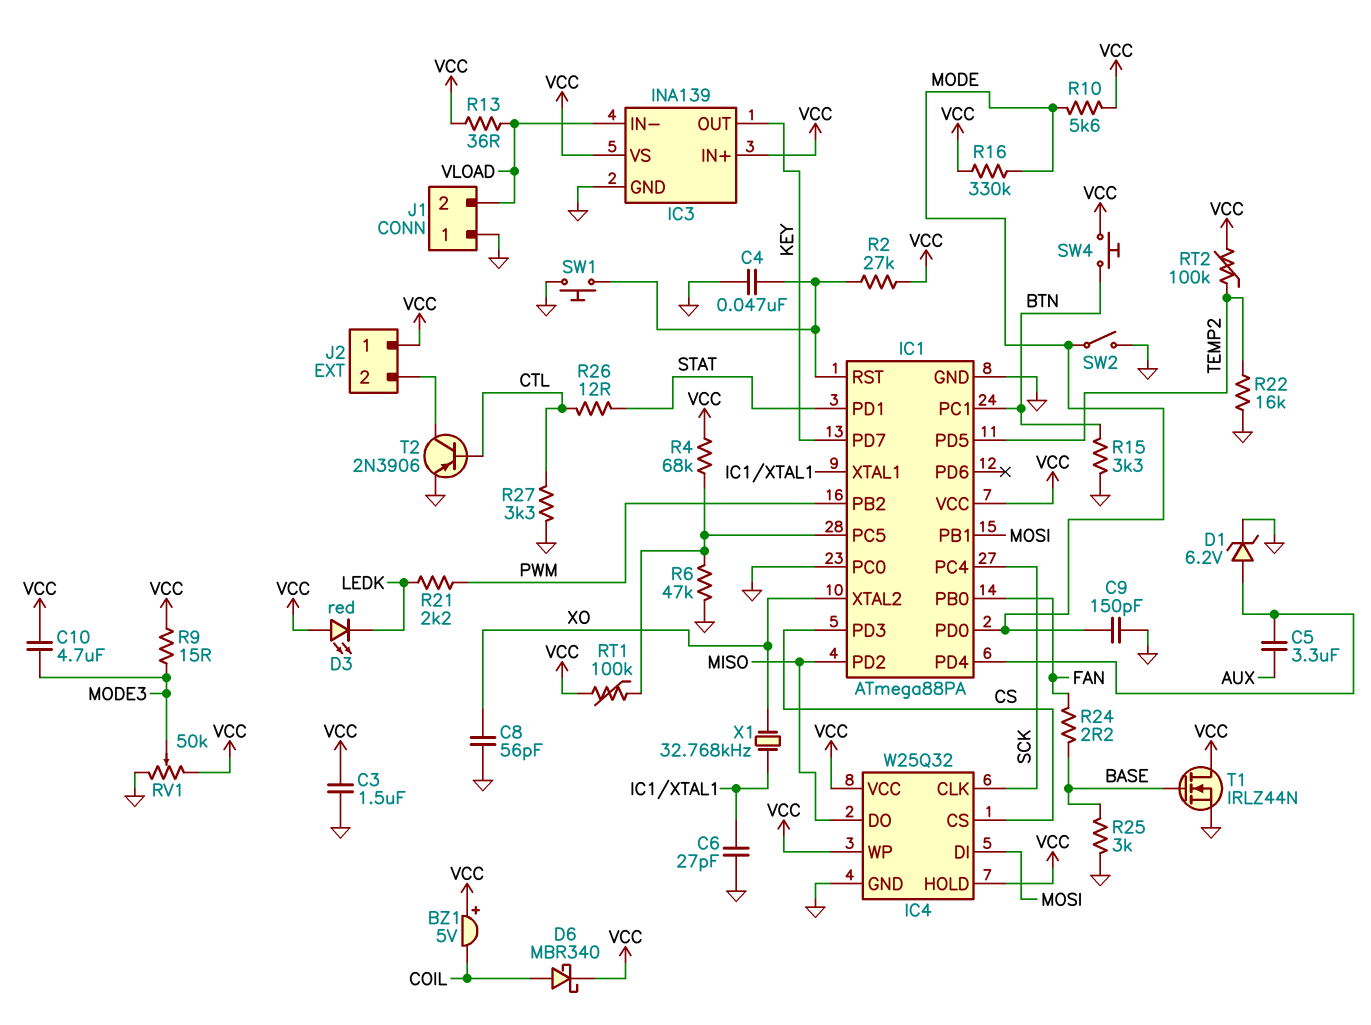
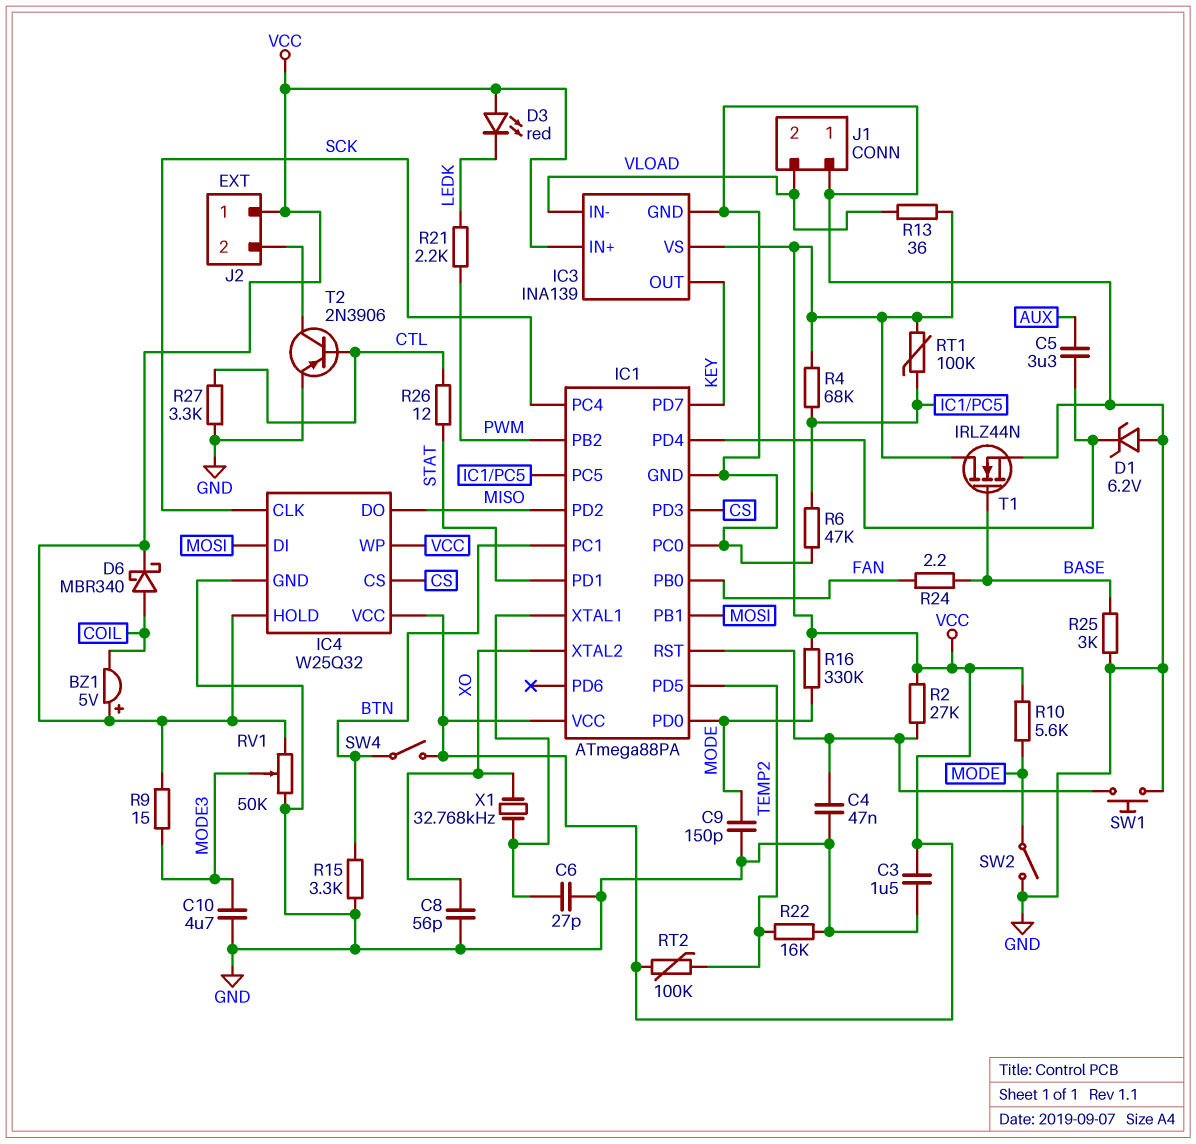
C10: 4.7uF (MODE3, VCC) -> 4.7uF (GND, MODE3)
D1: zener 6.2V (A IC1/PD4, K GND) -> zener 6.2V (A GND, K IC1/PD4)
SW4: button (BTN, VCC) -> switch (BTN, VCC)

